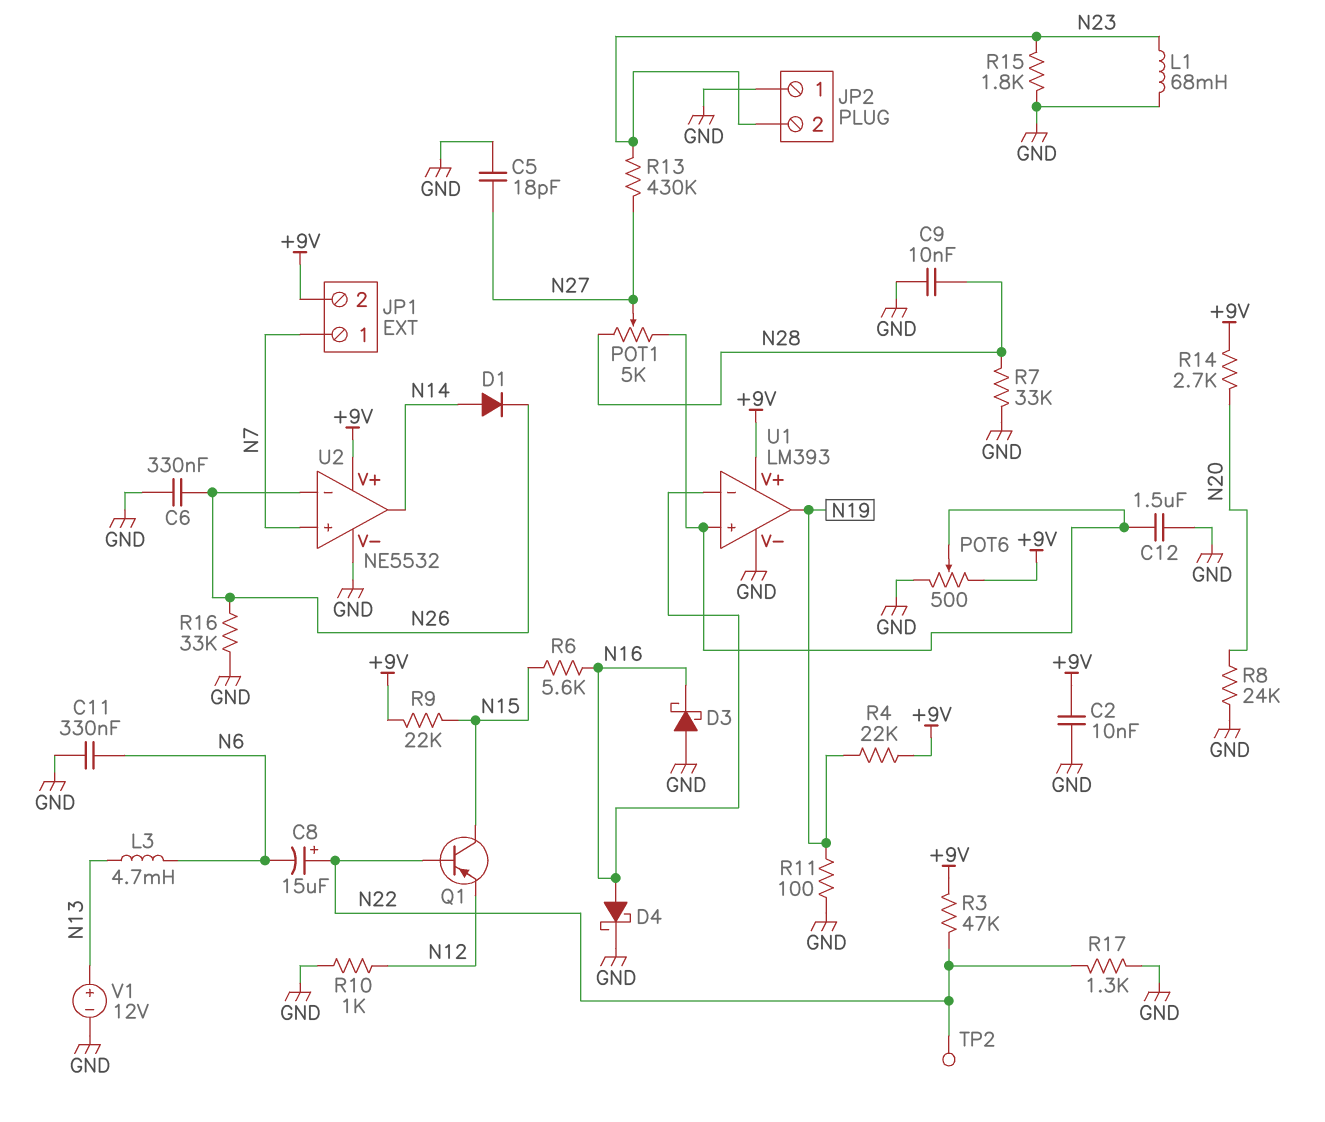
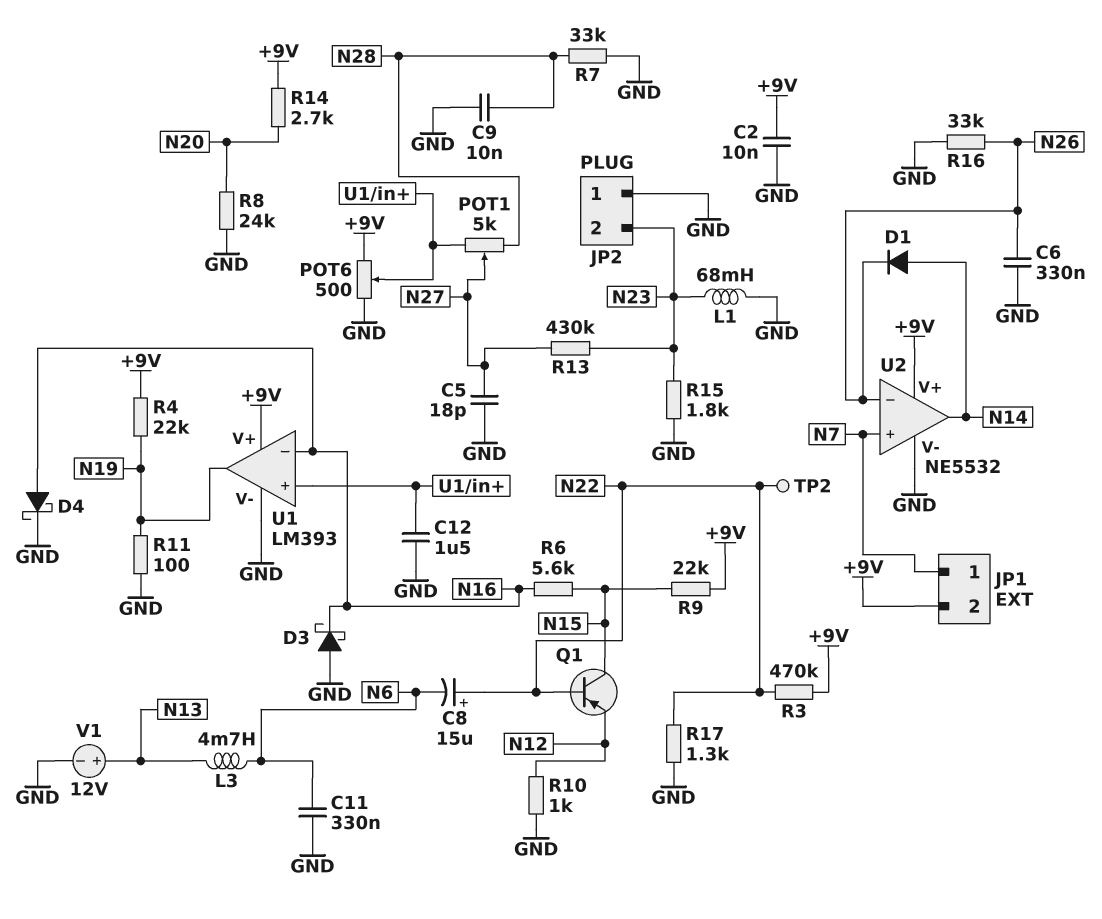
R3: 47k (+9V, N22) -> 470k (+9V, N22)

